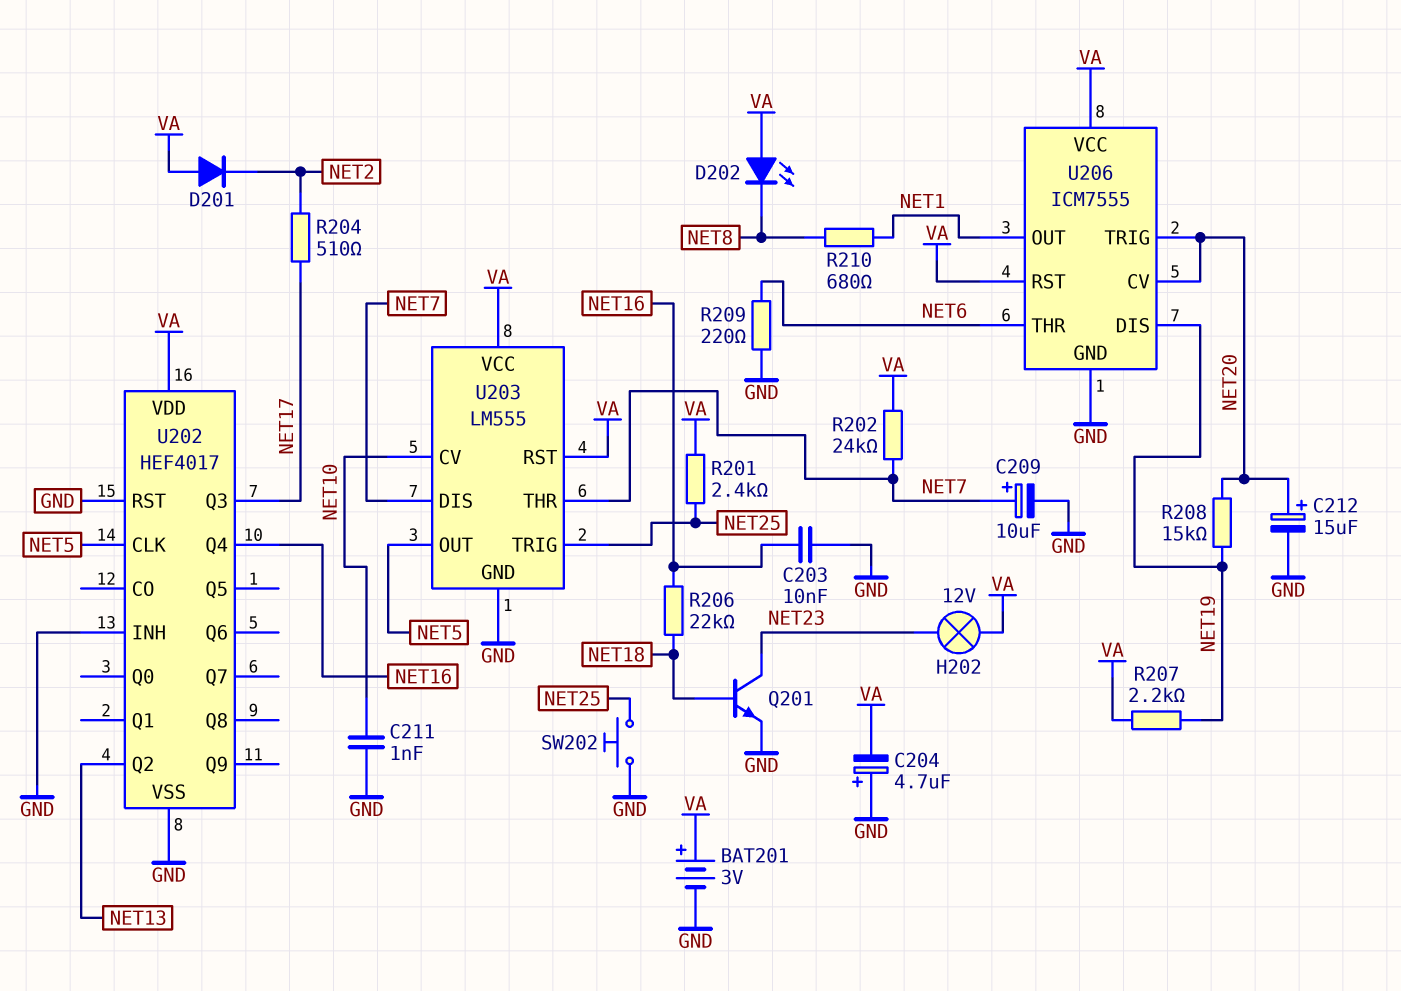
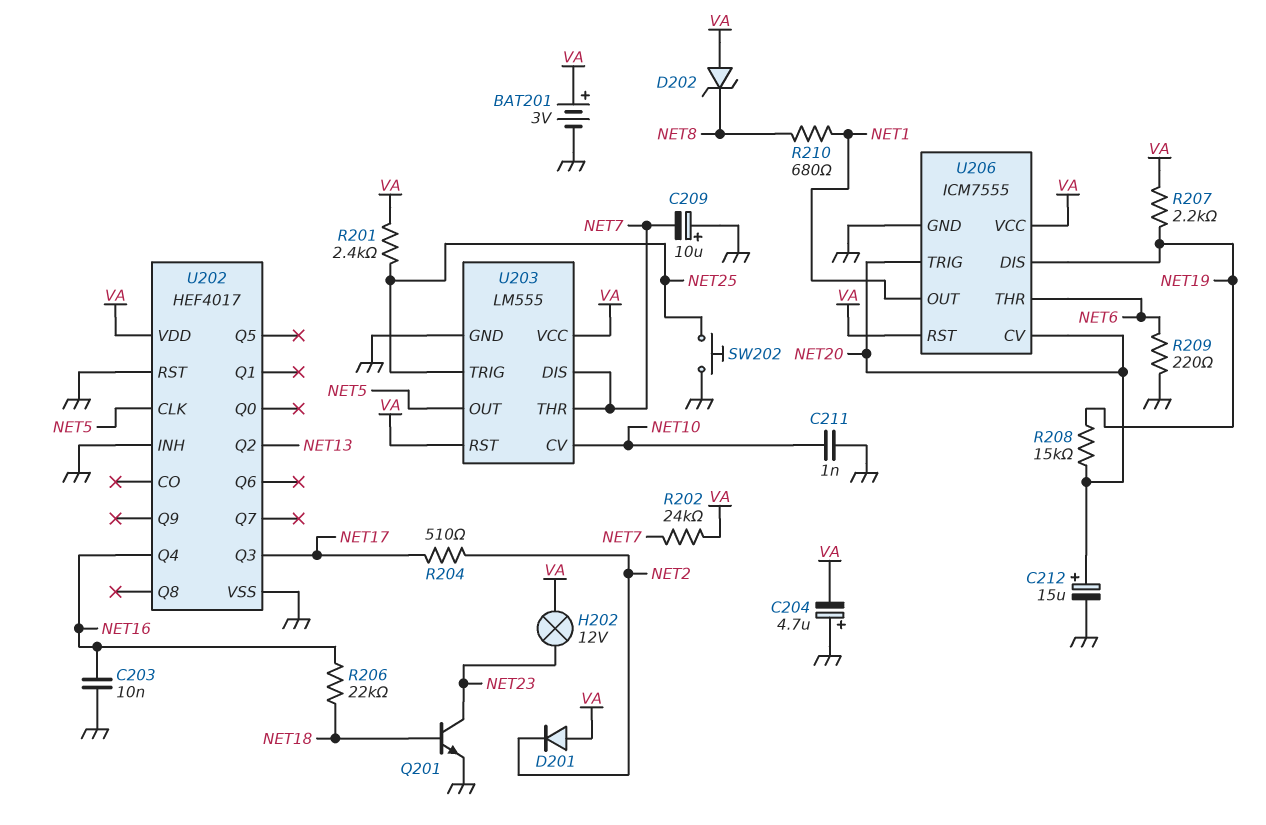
C209: 10uF (plus NET7, minus GND) -> 10uF (plus GND, minus NET7)
D202: LED (A VA, K NET8) -> zener (A VA, K NET8)

